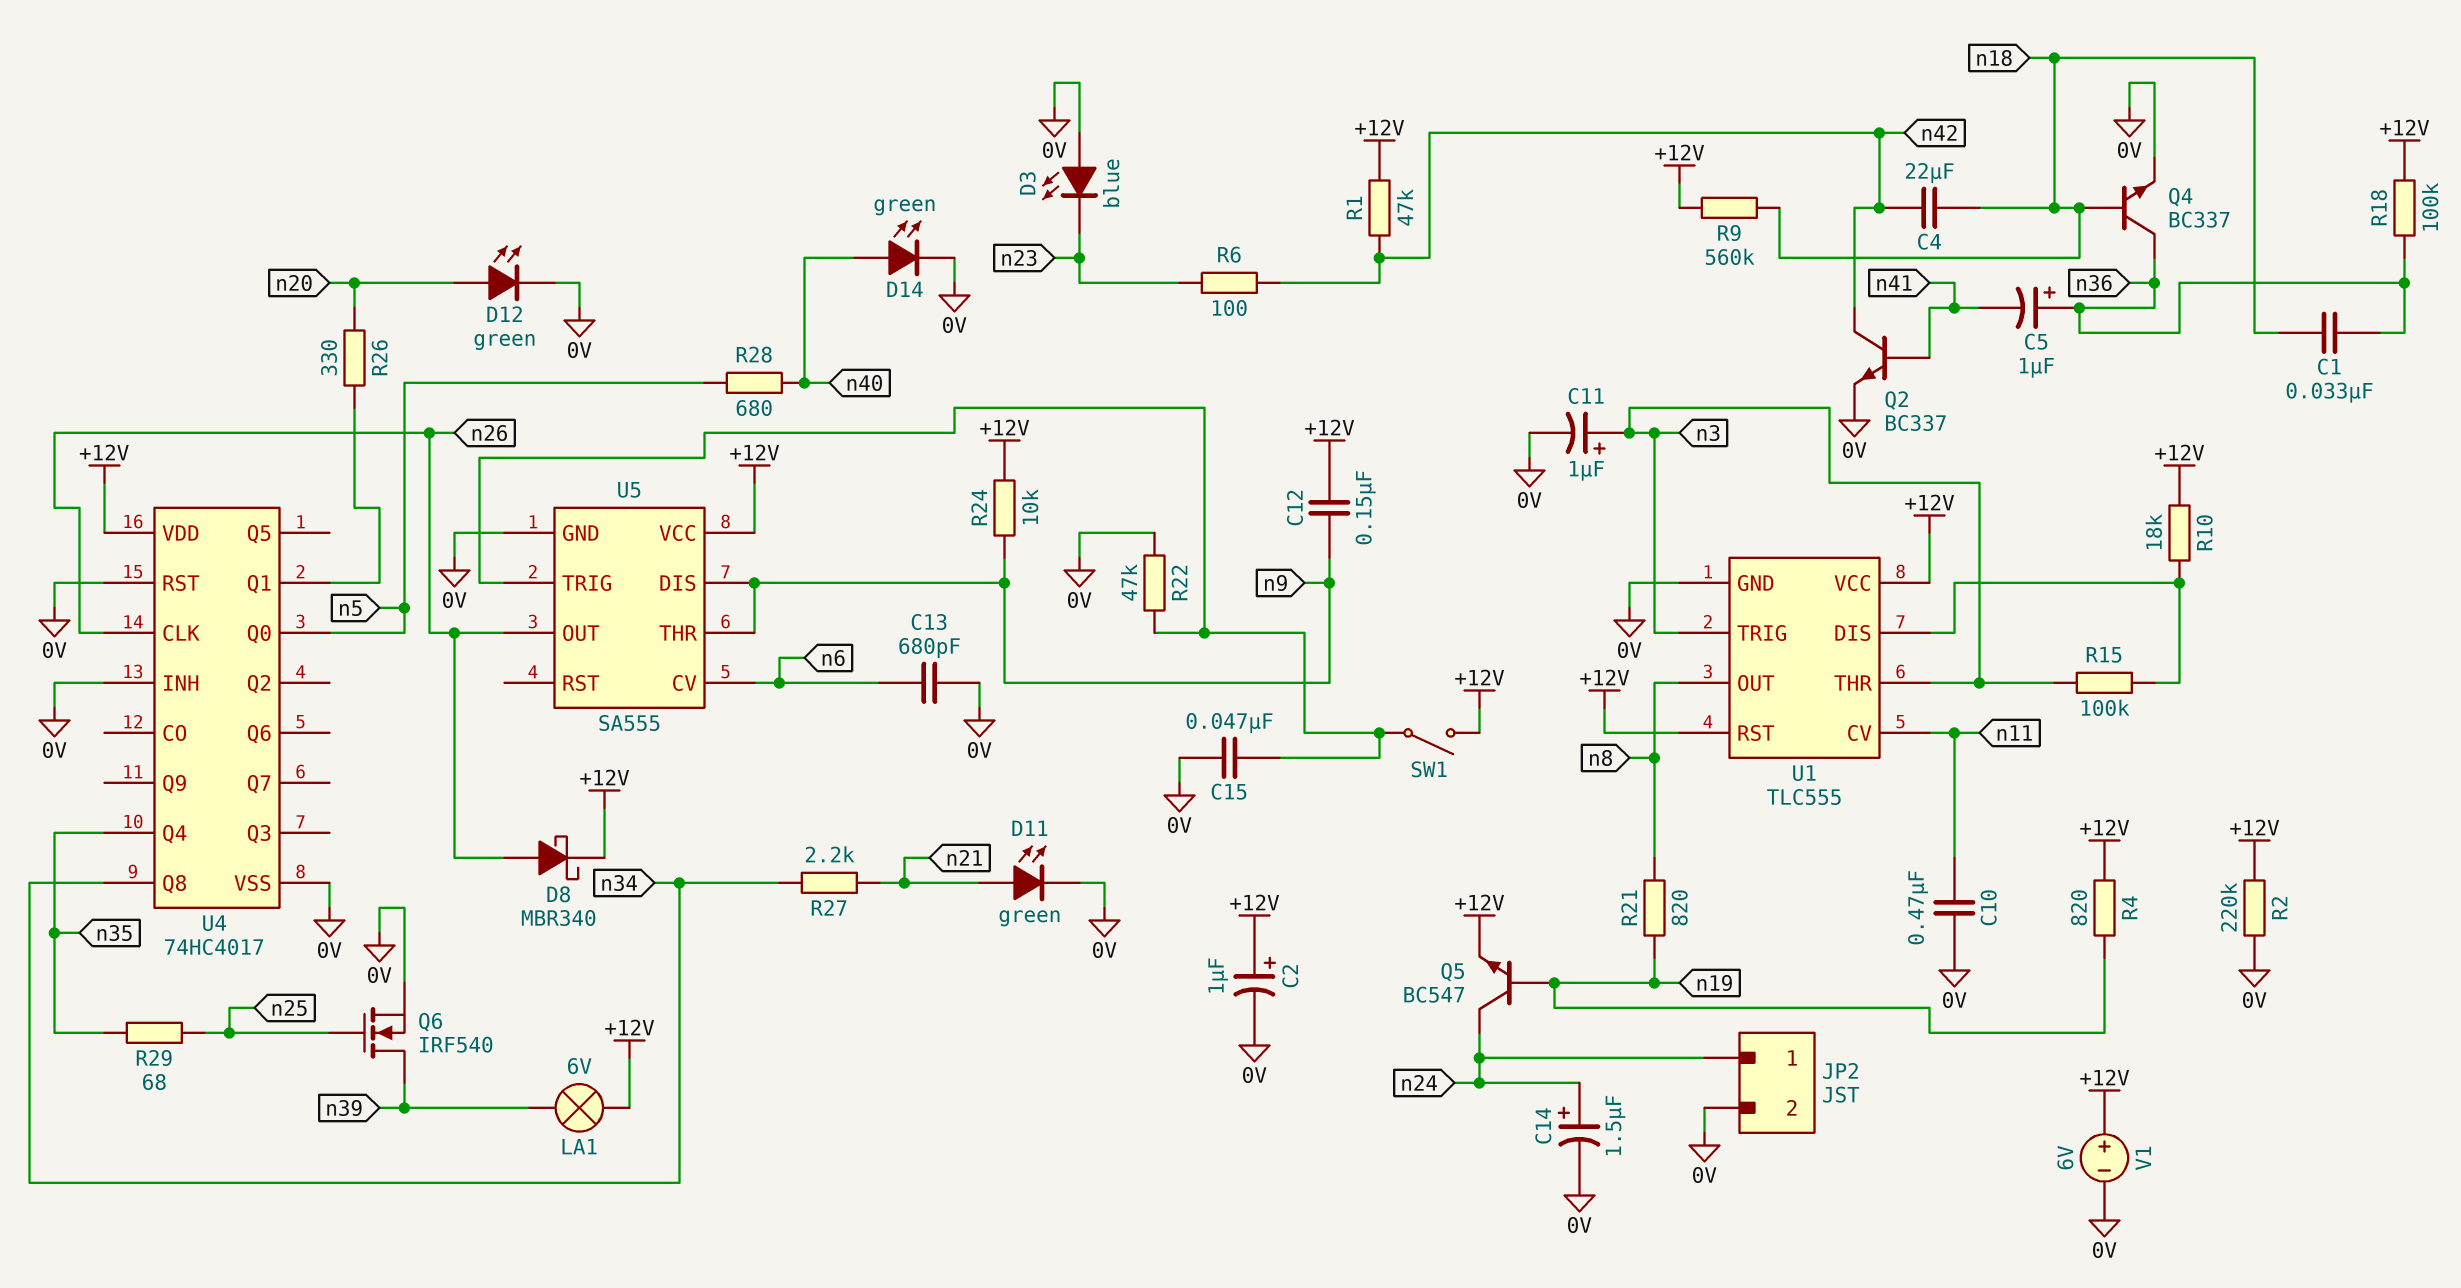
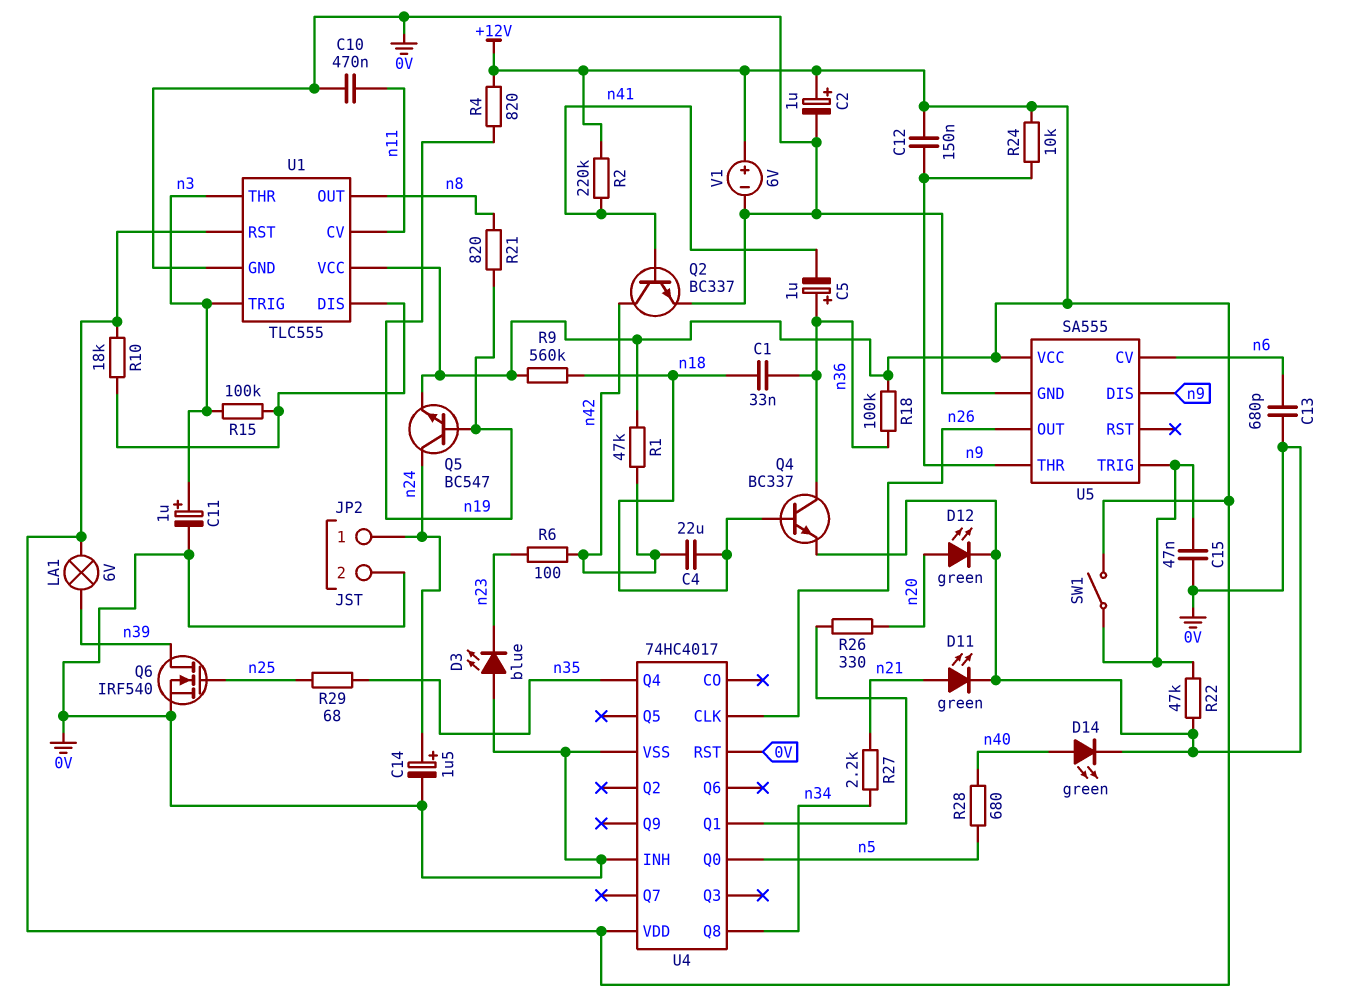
D8: schottky MBR340 (A n26, K +12V) -> none
R2: 220k (+12V, 0V) -> 220k (+12V, n41)

